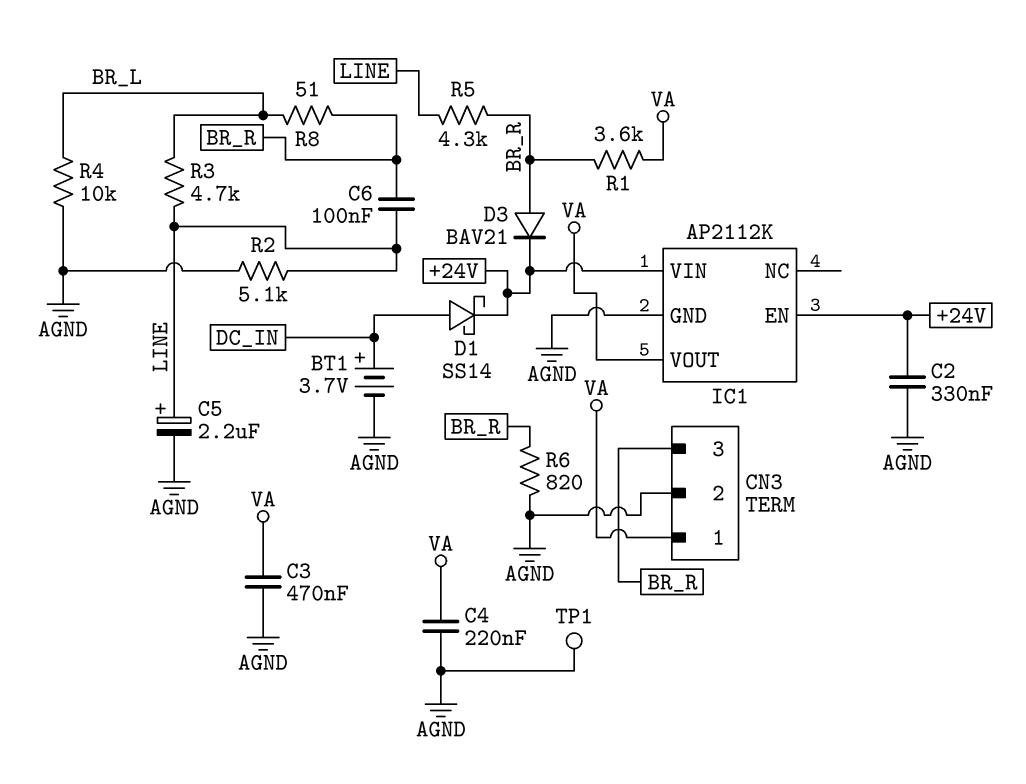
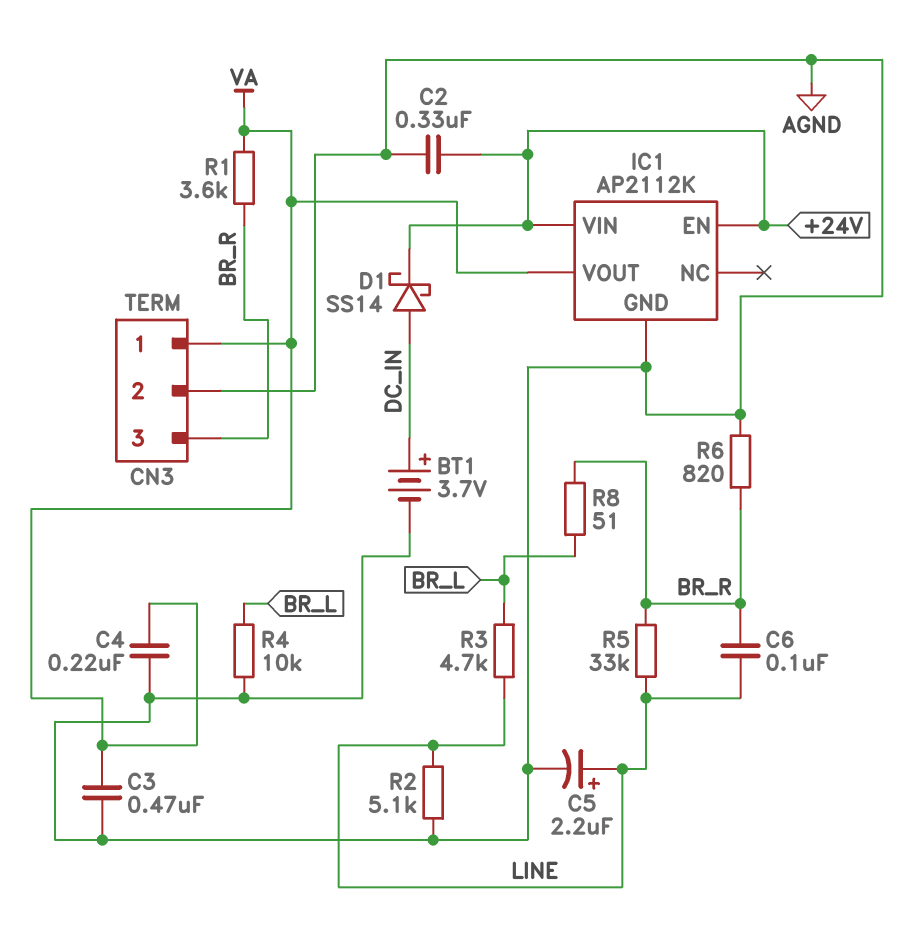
D3: diode BAV21 (A BR_R, K +24V) -> none
R5: 4.3k (BR_R, LINE) -> 33k (BR_R, LINE)
TP1: test point (AGND) -> none

